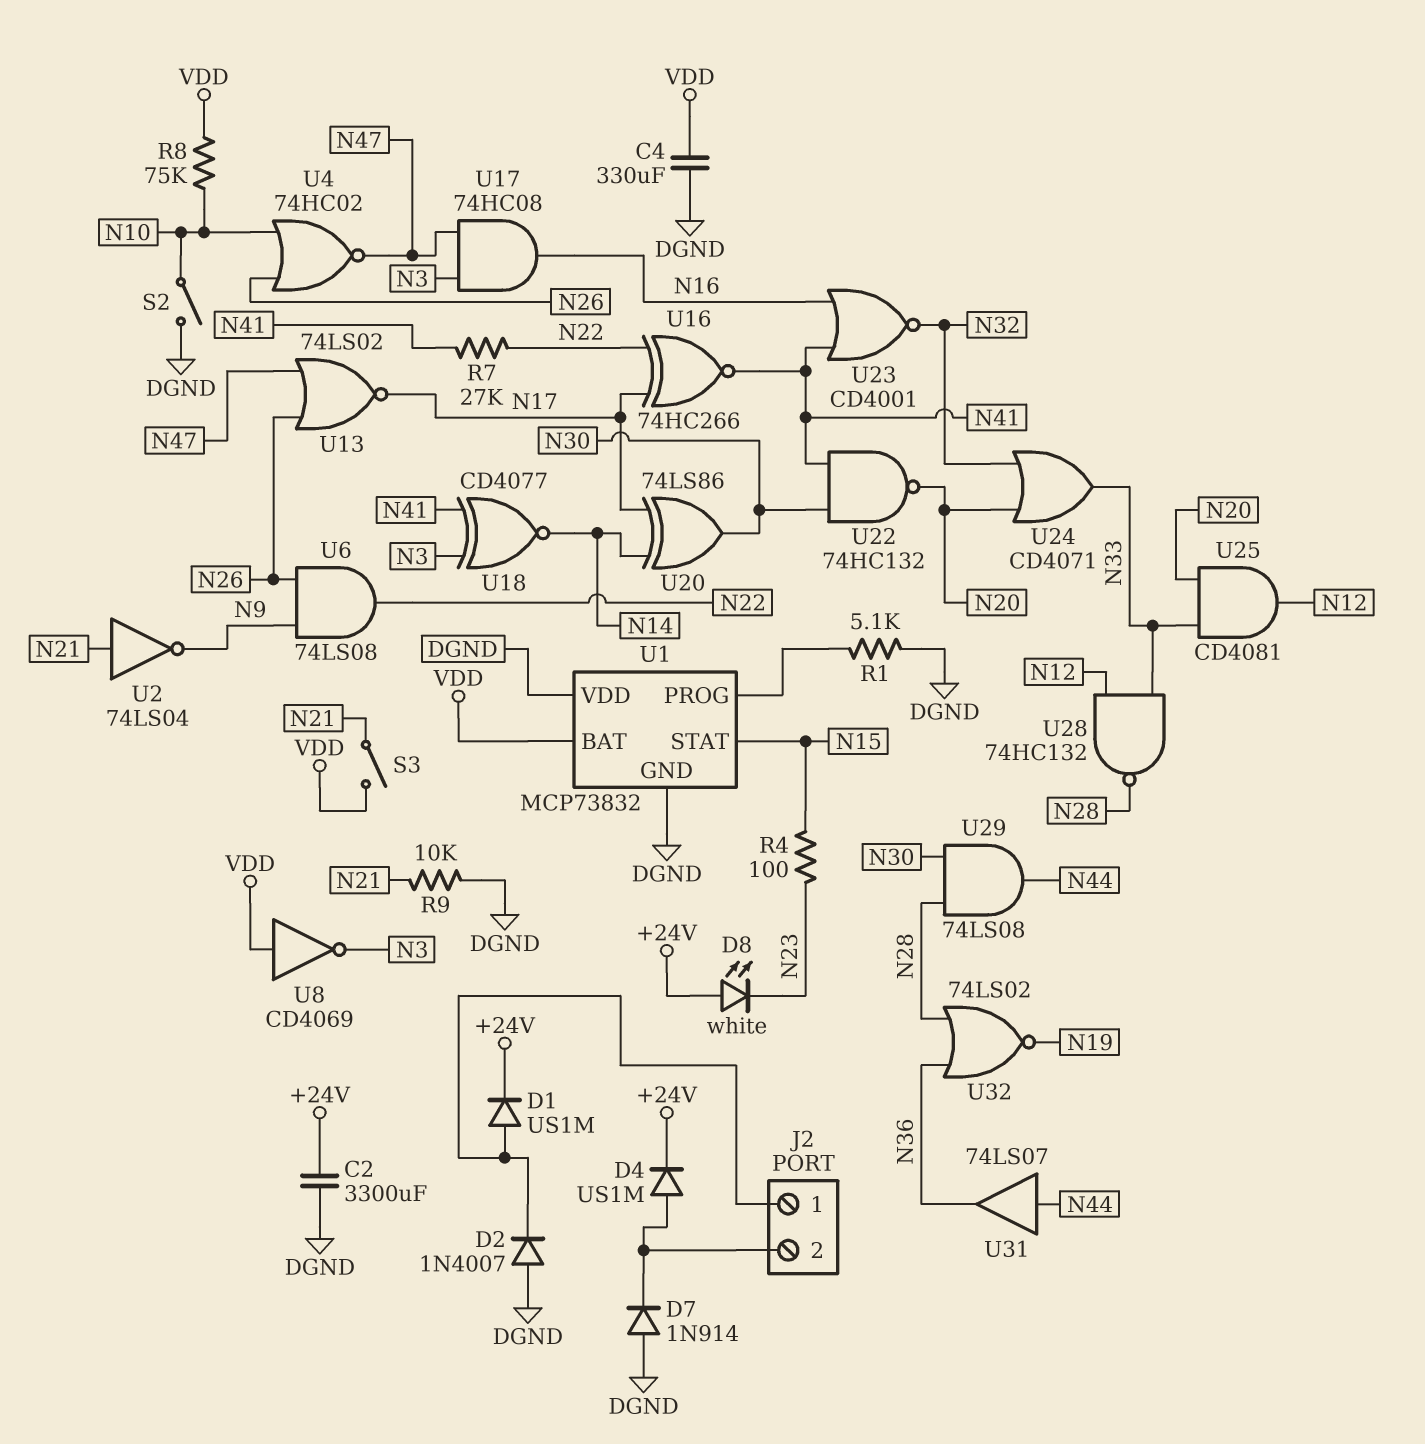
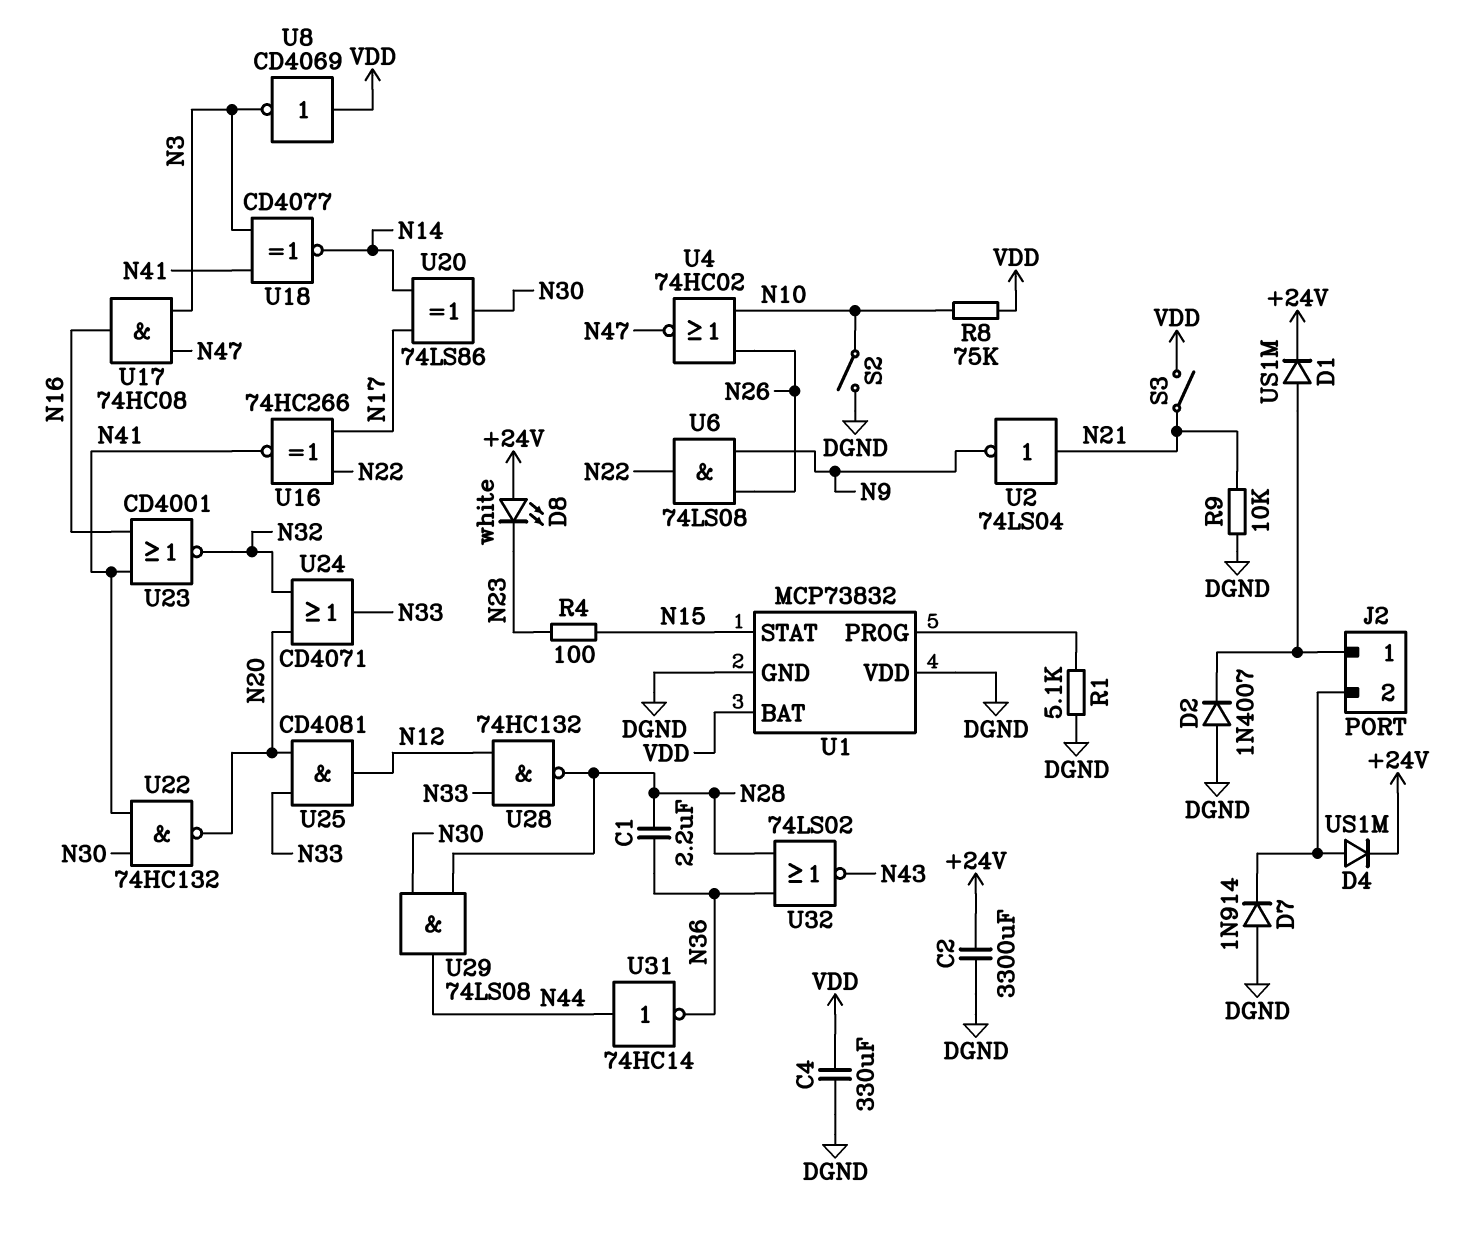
C1: none -> 2.2uF (N28, N36)
R7: 27k (N22, N41) -> none
U13: NOR 74LS02 (in N26, in N47, out N17) -> none
U31: buffer 74LS07 (in N44, out N36) -> NOT 74HC14 (in N44, out N36)
U32: NOR 74LS02 (in N28, in N36, out N19) -> NOR 74LS02 (in N28, in N36, out N43)

